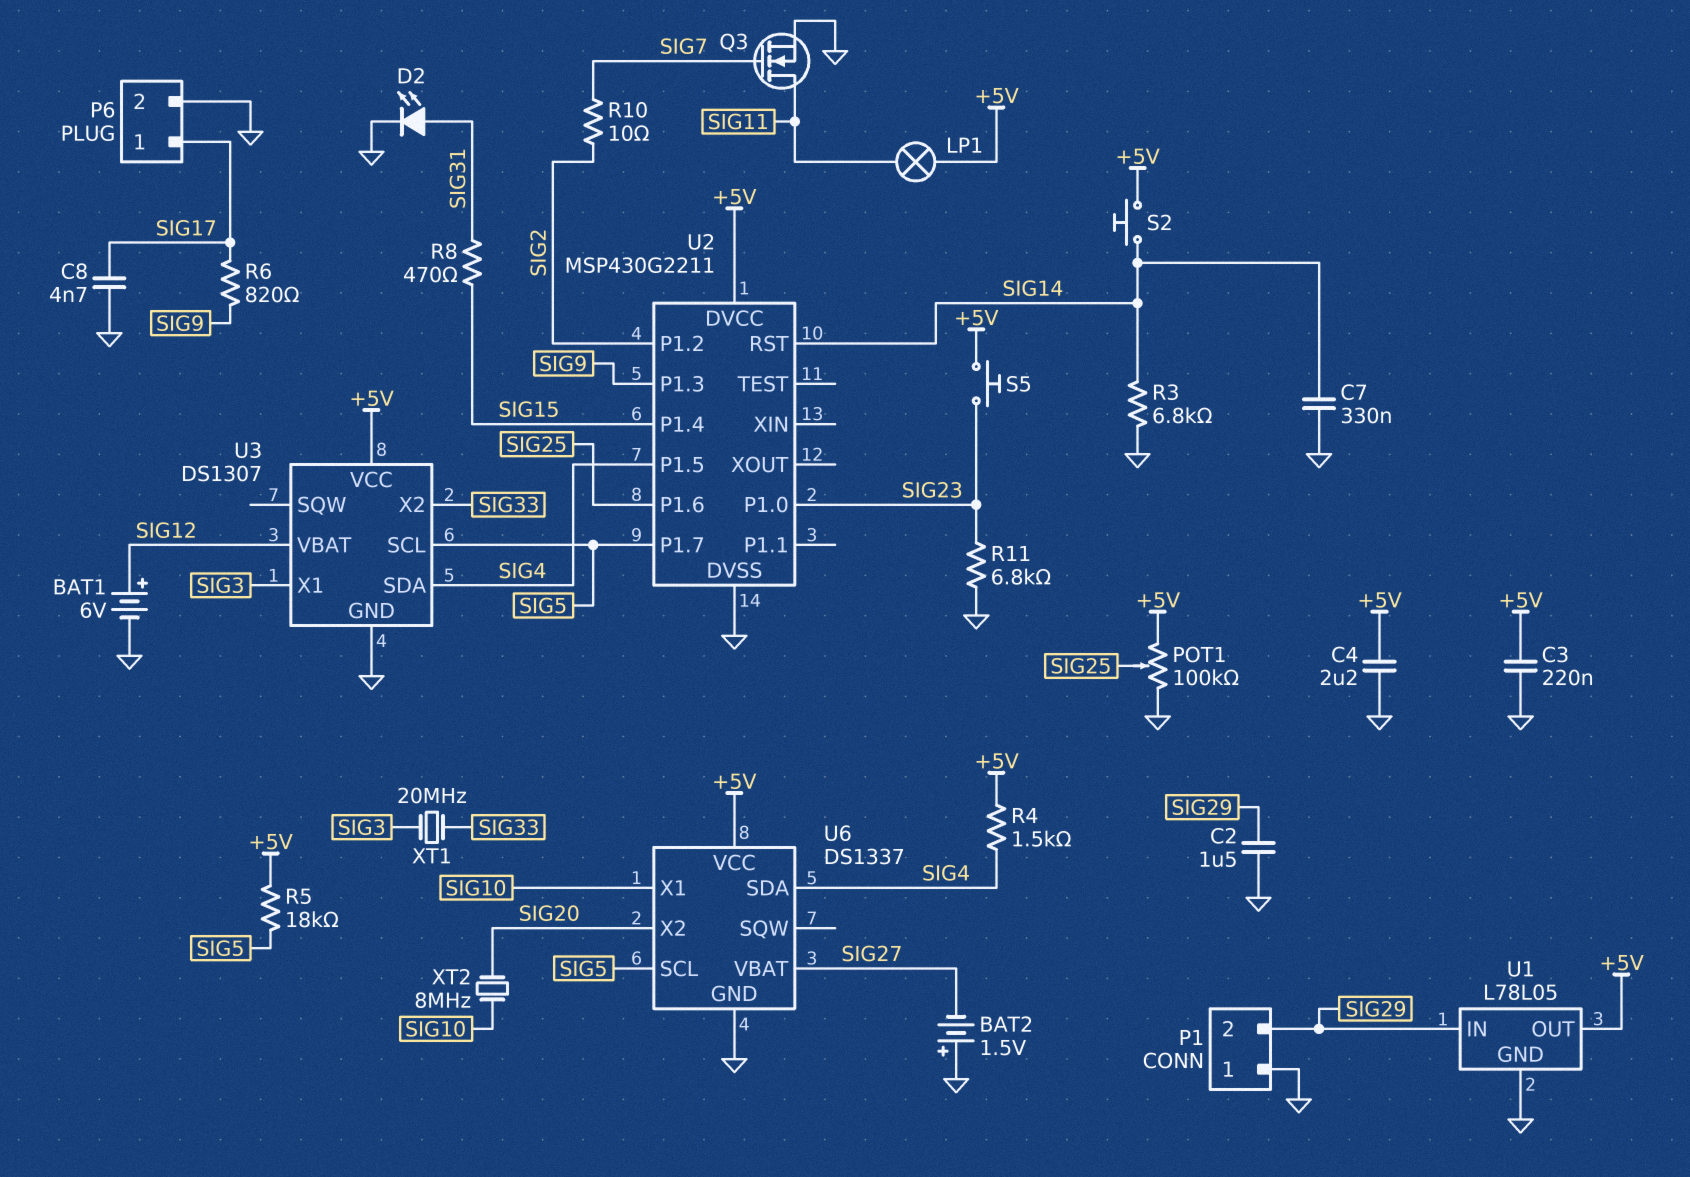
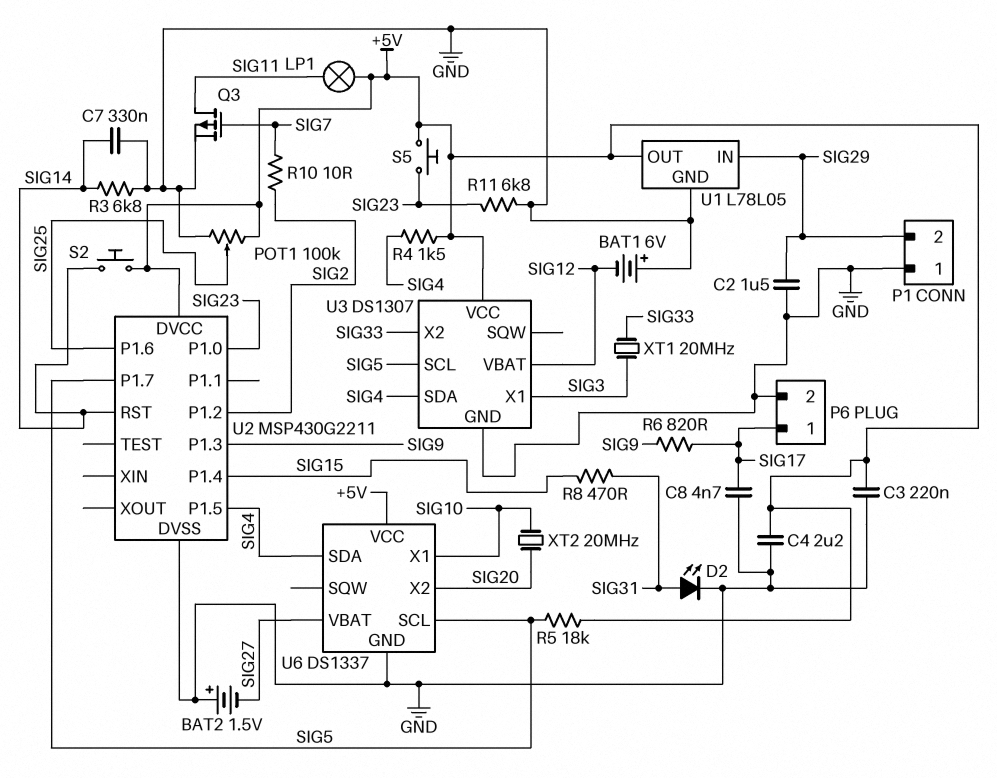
BAT1: 6V (plus SIG12, minus GND) -> 6V (plus GND, minus SIG12)
Q3: NMOS (G SIG7, D SIG11, S GND) -> PMOS (G SIG7, D SIG11, S GND)
XT2: 8MHz (SIG10, SIG20) -> 20MHz (SIG10, SIG20)

